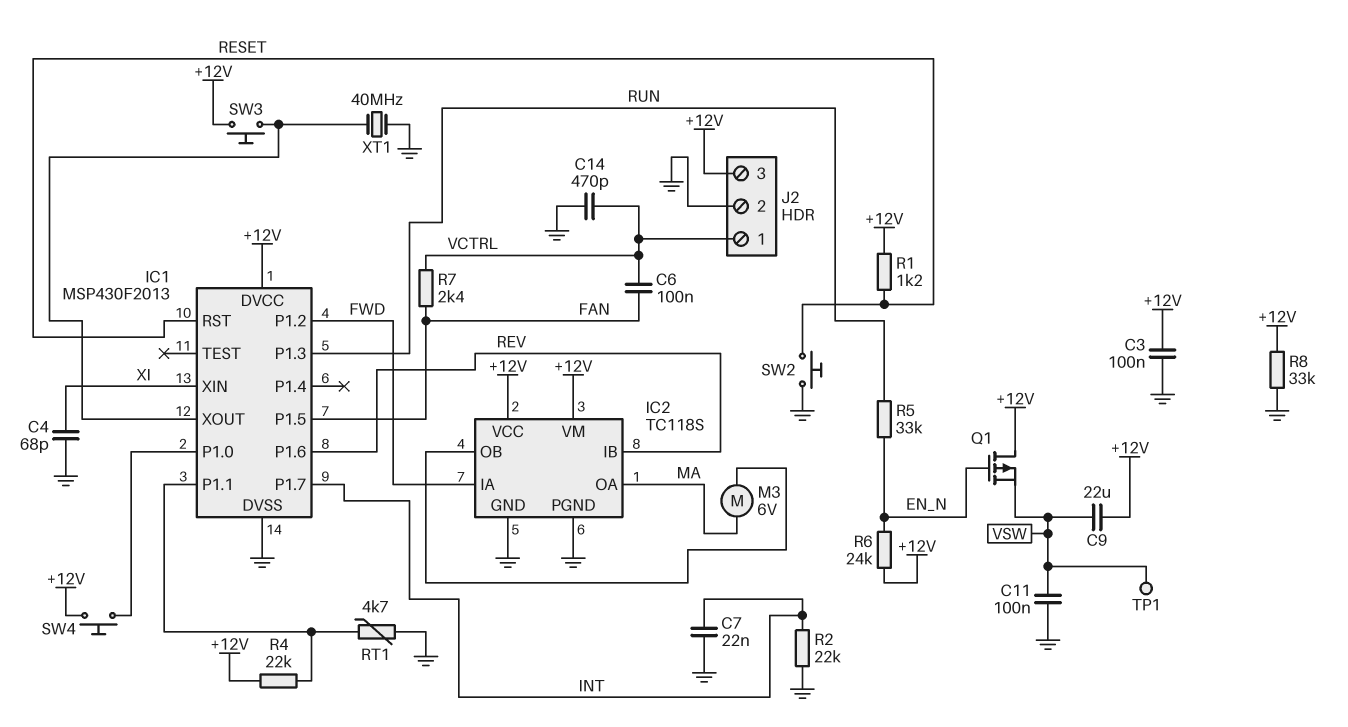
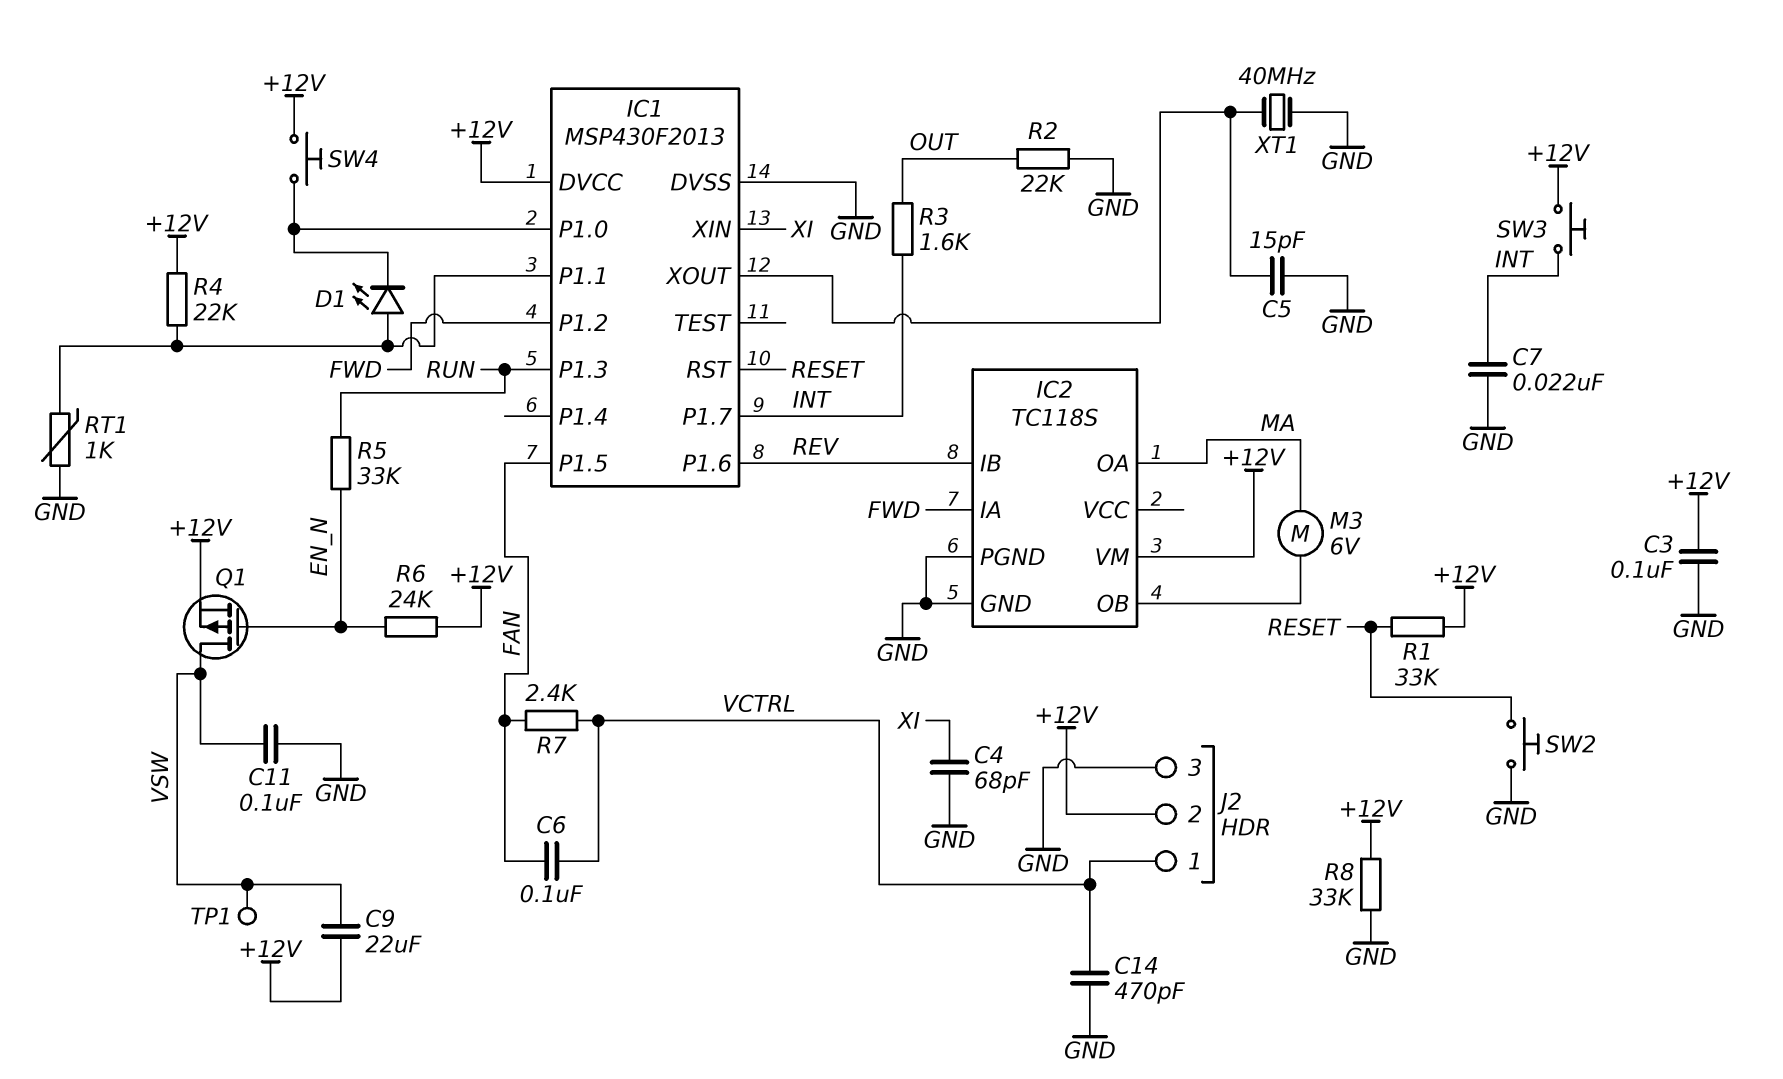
C5: none -> 15pF (GND, IC1/XOUT)
D1: none -> LED (A IC1/P1.1, K IC1/P1.0)
IC2 pin VCC: +12V -> none
J2 pin 2: GND -> +12V
J2 pin 3: +12V -> GND
Q1: PMOS (G EN_N, D +12V, S VSW) -> PMOS (G EN_N, D VSW, S +12V)
R1: 1.2k (+12V, RESET) -> 33k (+12V, RESET)
R2: 22k (GND, INT) -> 22k (GND, OUT)
R3: none -> 1.6k (INT, OUT)
RT1: 4.7k (GND, IC1/P1.1) -> 1k (GND, IC1/P1.1)
SW3: button (+12V, IC1/XOUT) -> button (+12V, INT)

